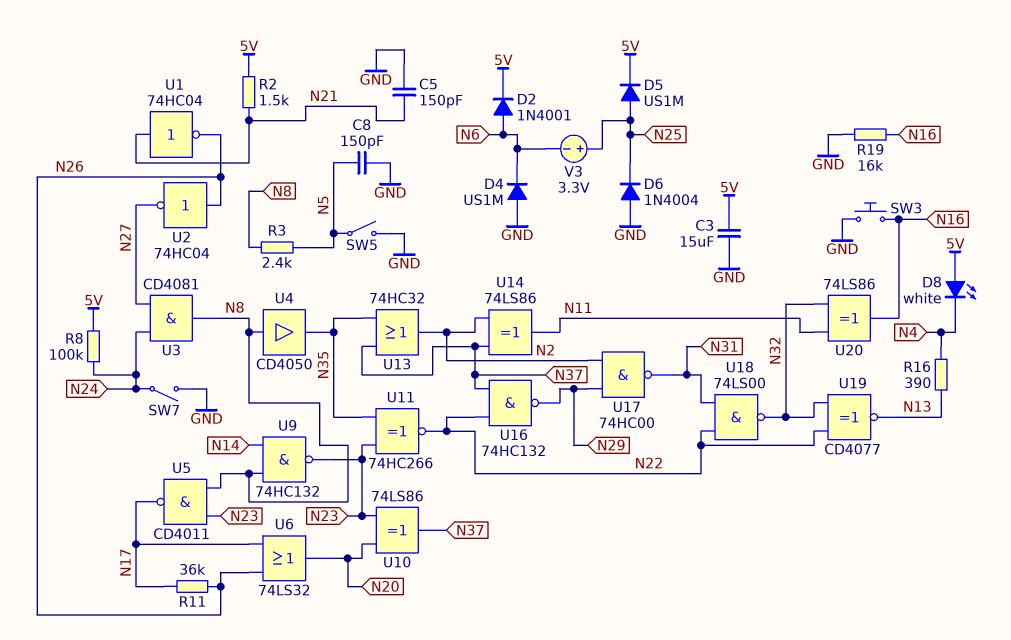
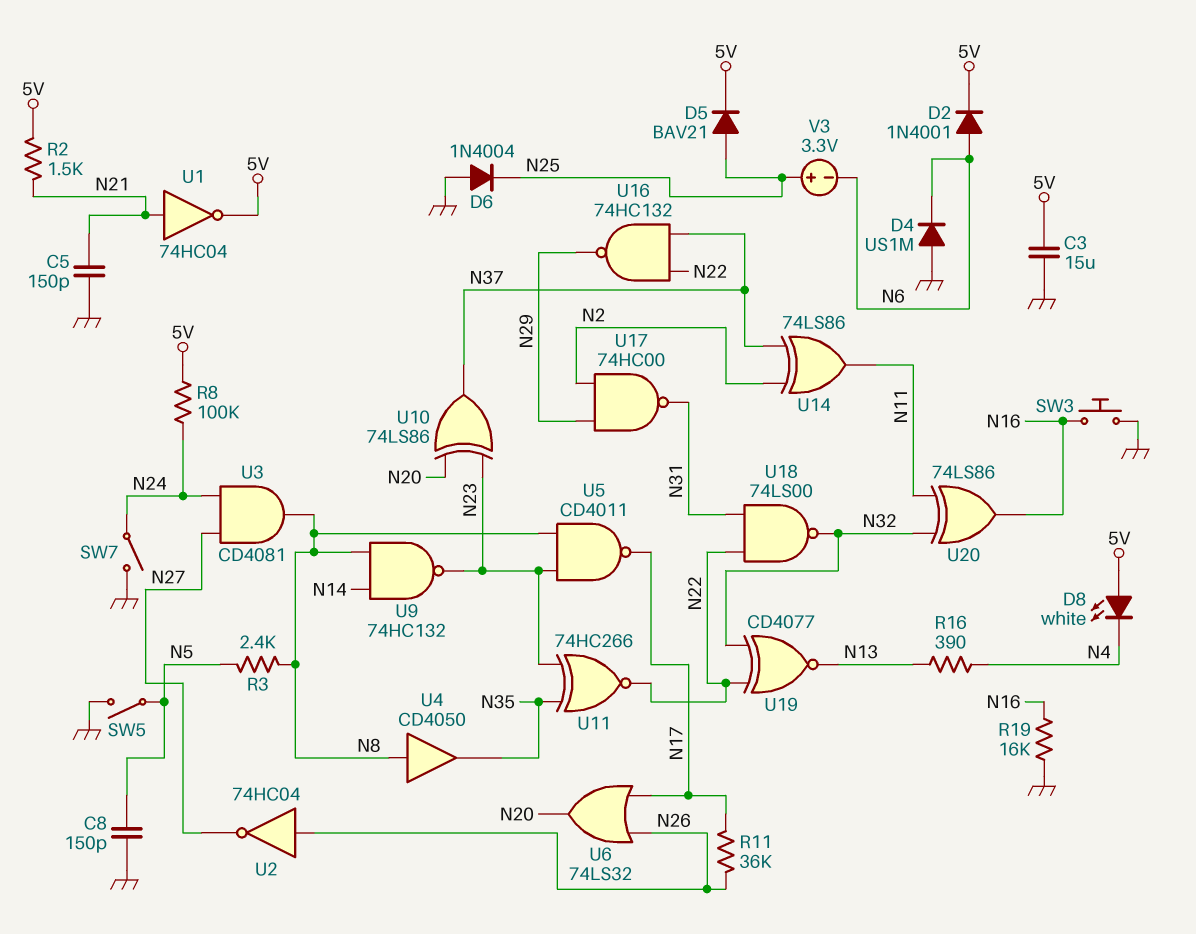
D5: diode US1M (A N25, K 5V) -> diode BAV21 (A N25, K 5V)
U1: NOT 74HC04 (in N21, out N26) -> NOT 74HC04 (in N21, out 5V)
U13: OR 74HC32 (in N35, in N37, out N2) -> none

